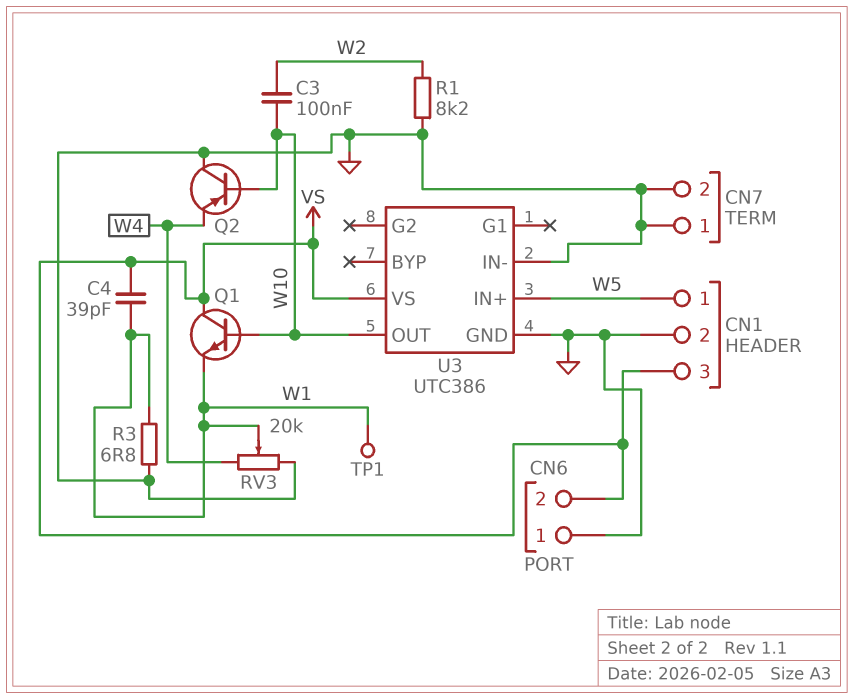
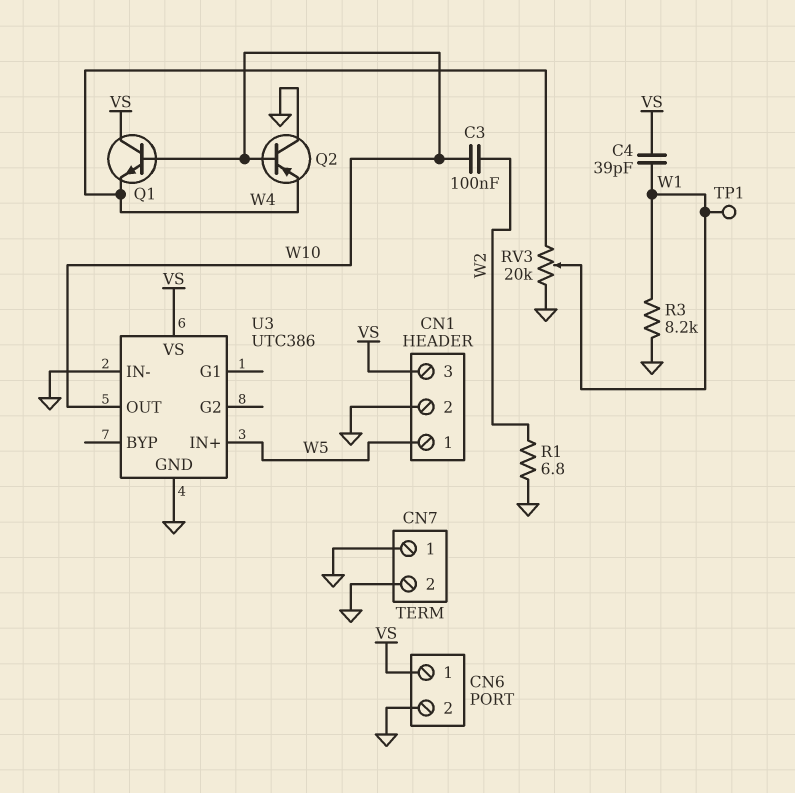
CN6 pin 1: GND -> VS
CN6 pin 2: VS -> GND
Q1: NPN (B W10, C VS, E W1) -> NPN (B W10, C VS, E W4)
R1: 8.2k (GND, W2) -> 6.8 (GND, W2)
R3: 6.8 (GND, W1) -> 8.2k (GND, W1)

